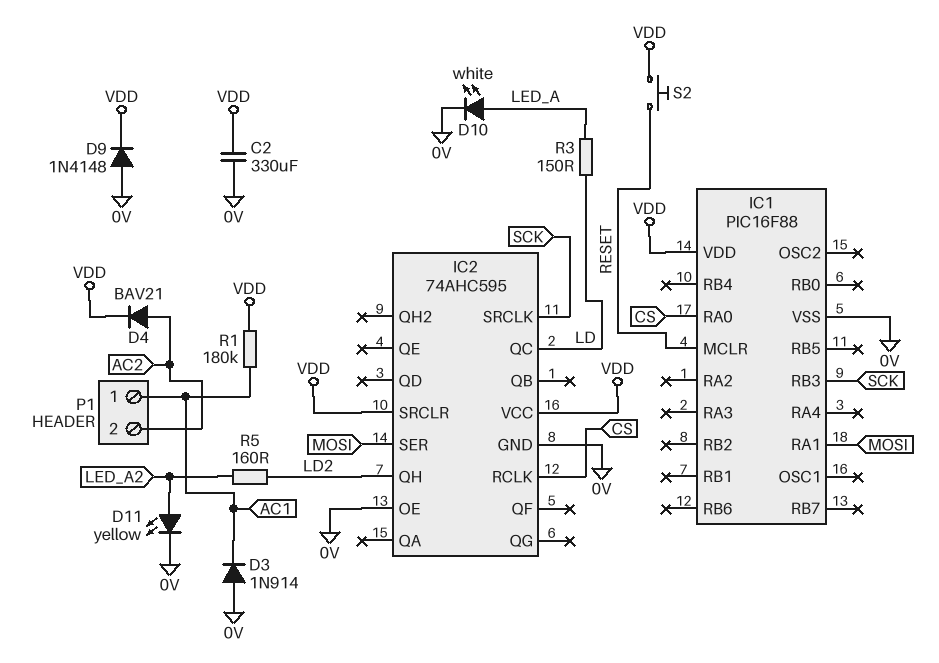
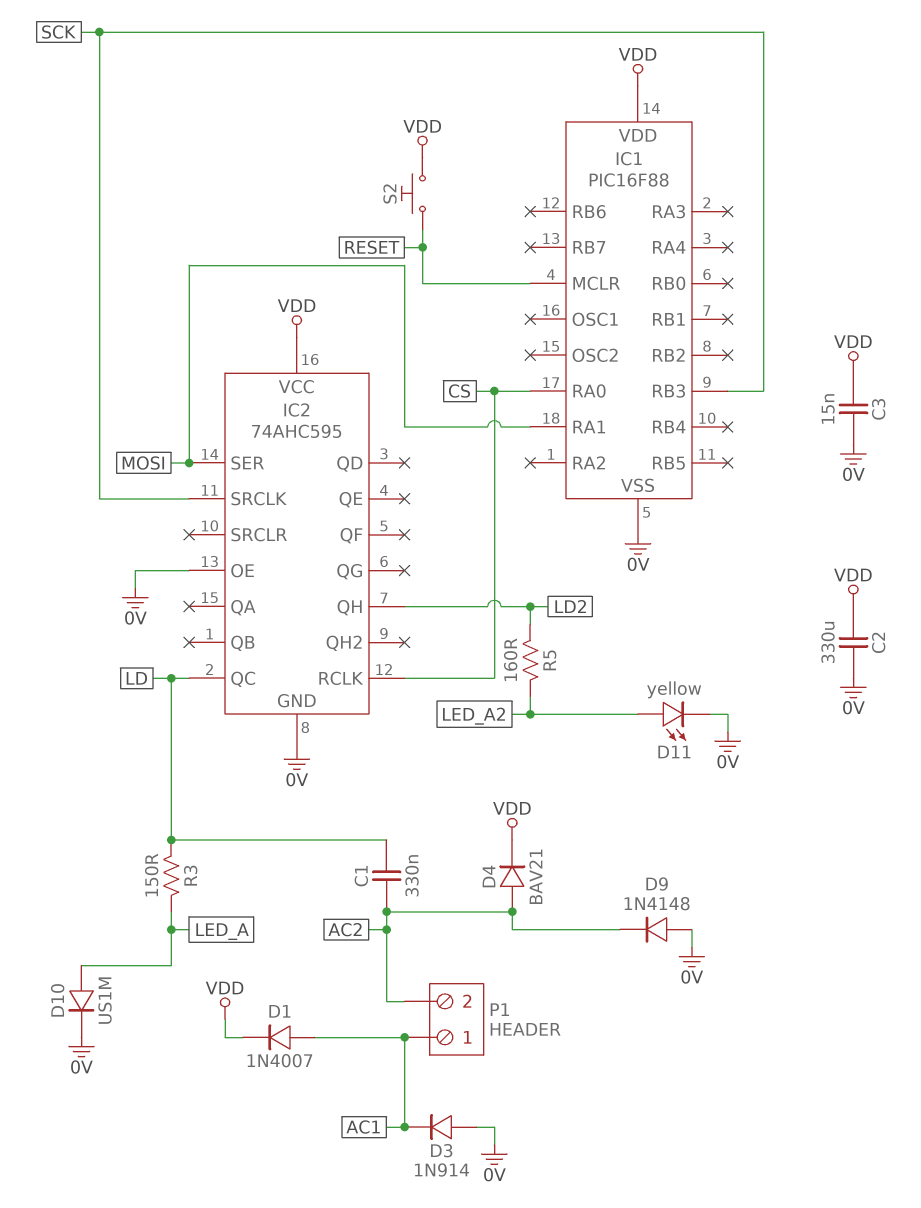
C1: none -> 330nF (AC2, LD)
C3: none -> 15nF (0V, VDD)
D1: none -> diode 1N4007 (A AC1, K VDD)
D9: diode 1N4148 (A 0V, K VDD) -> diode 1N4148 (A 0V, K AC2)
D10: LED white (A LED_A, K 0V) -> diode US1M (A LED_A, K 0V)
IC2 pin SRCLR: VDD -> none
R1: 180k (AC1, VDD) -> none

